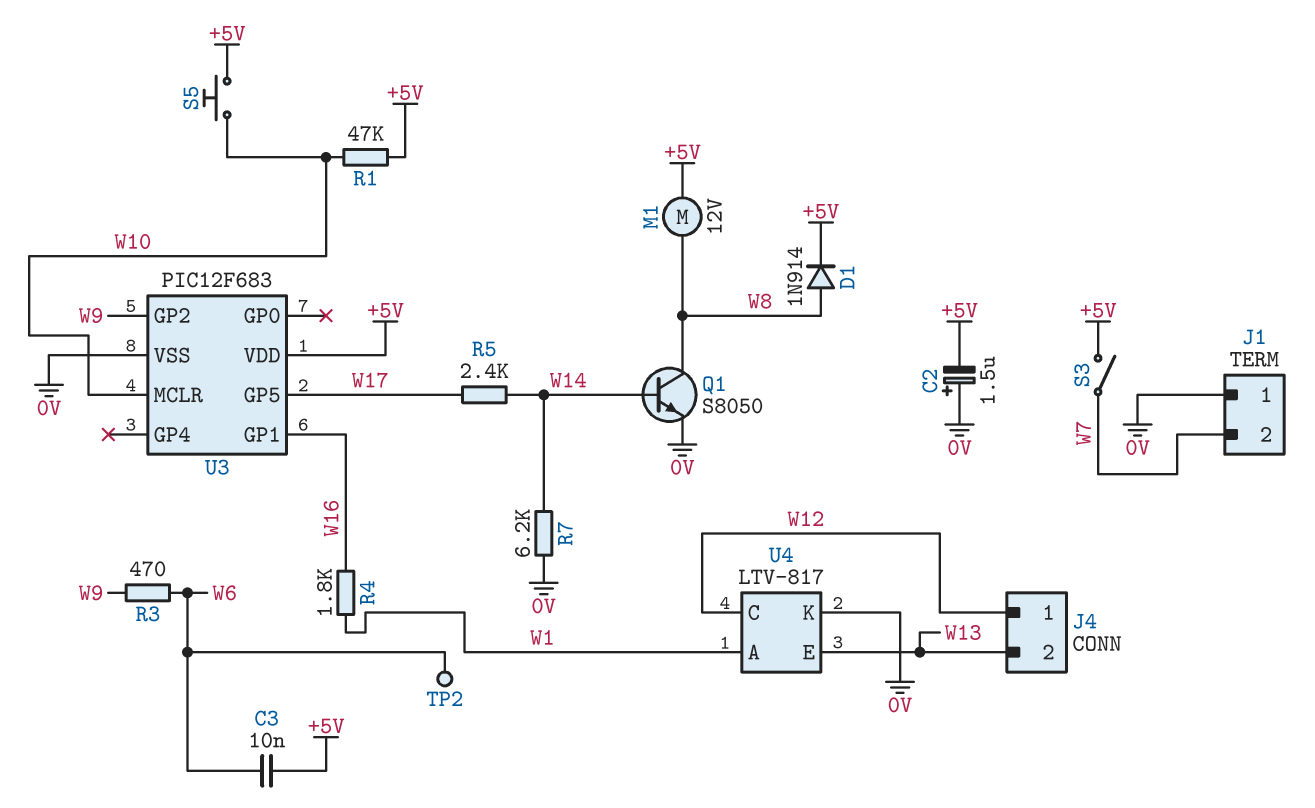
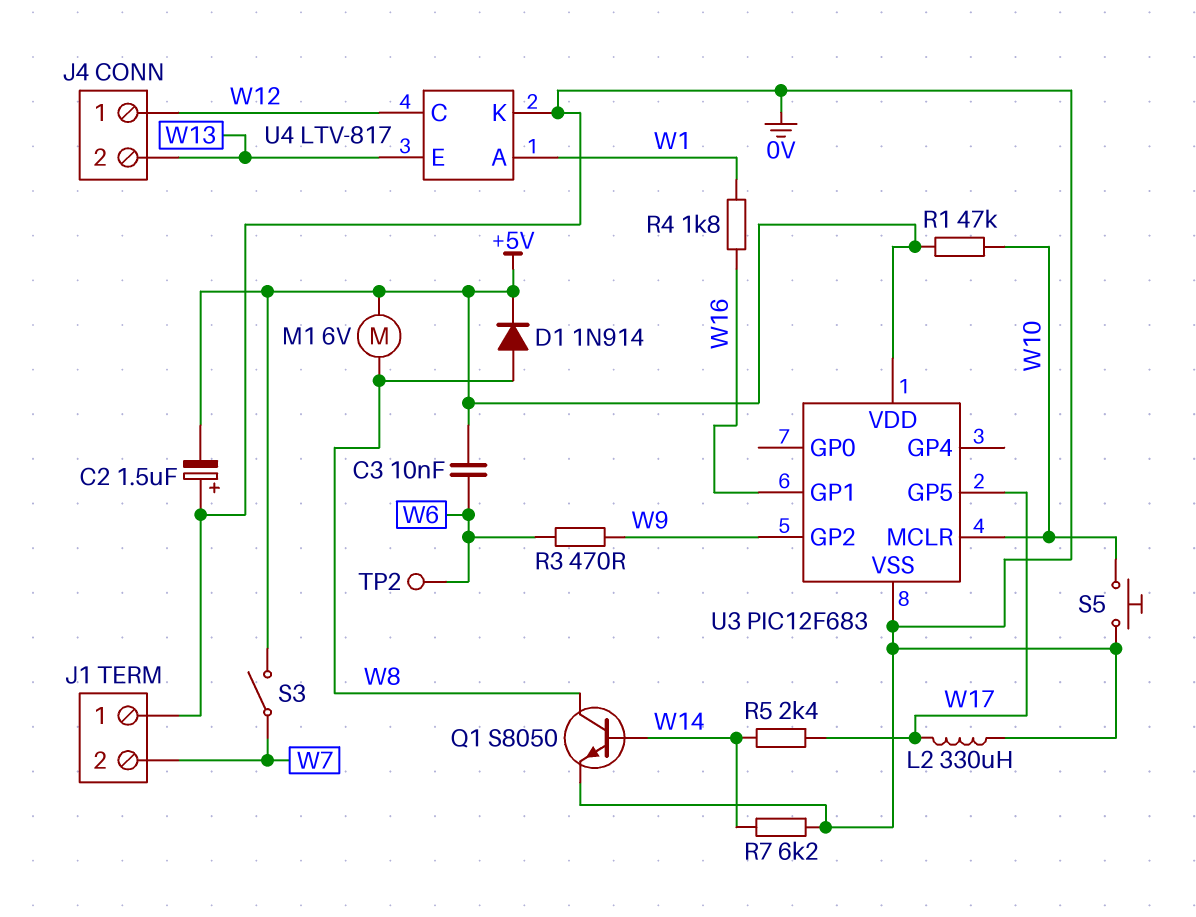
L2: none -> 330uH (0V, W17)
M1: motor 12V (+5V, W8) -> motor 6V (+5V, W8)
S5: button (+5V, W10) -> button (0V, W10)

